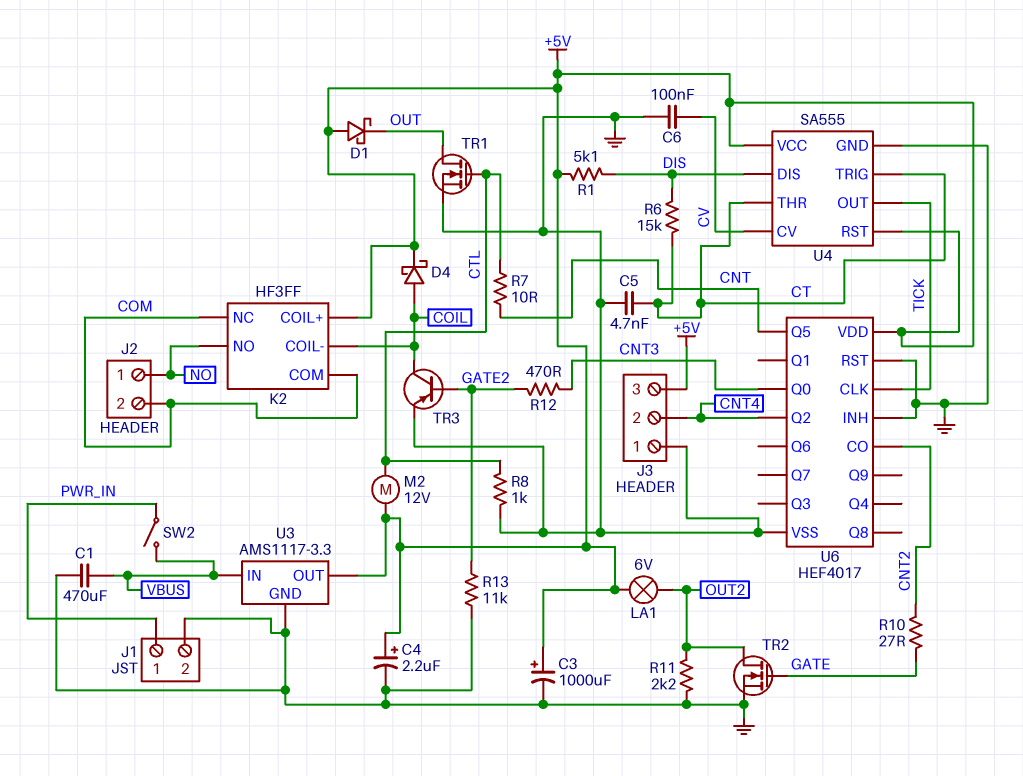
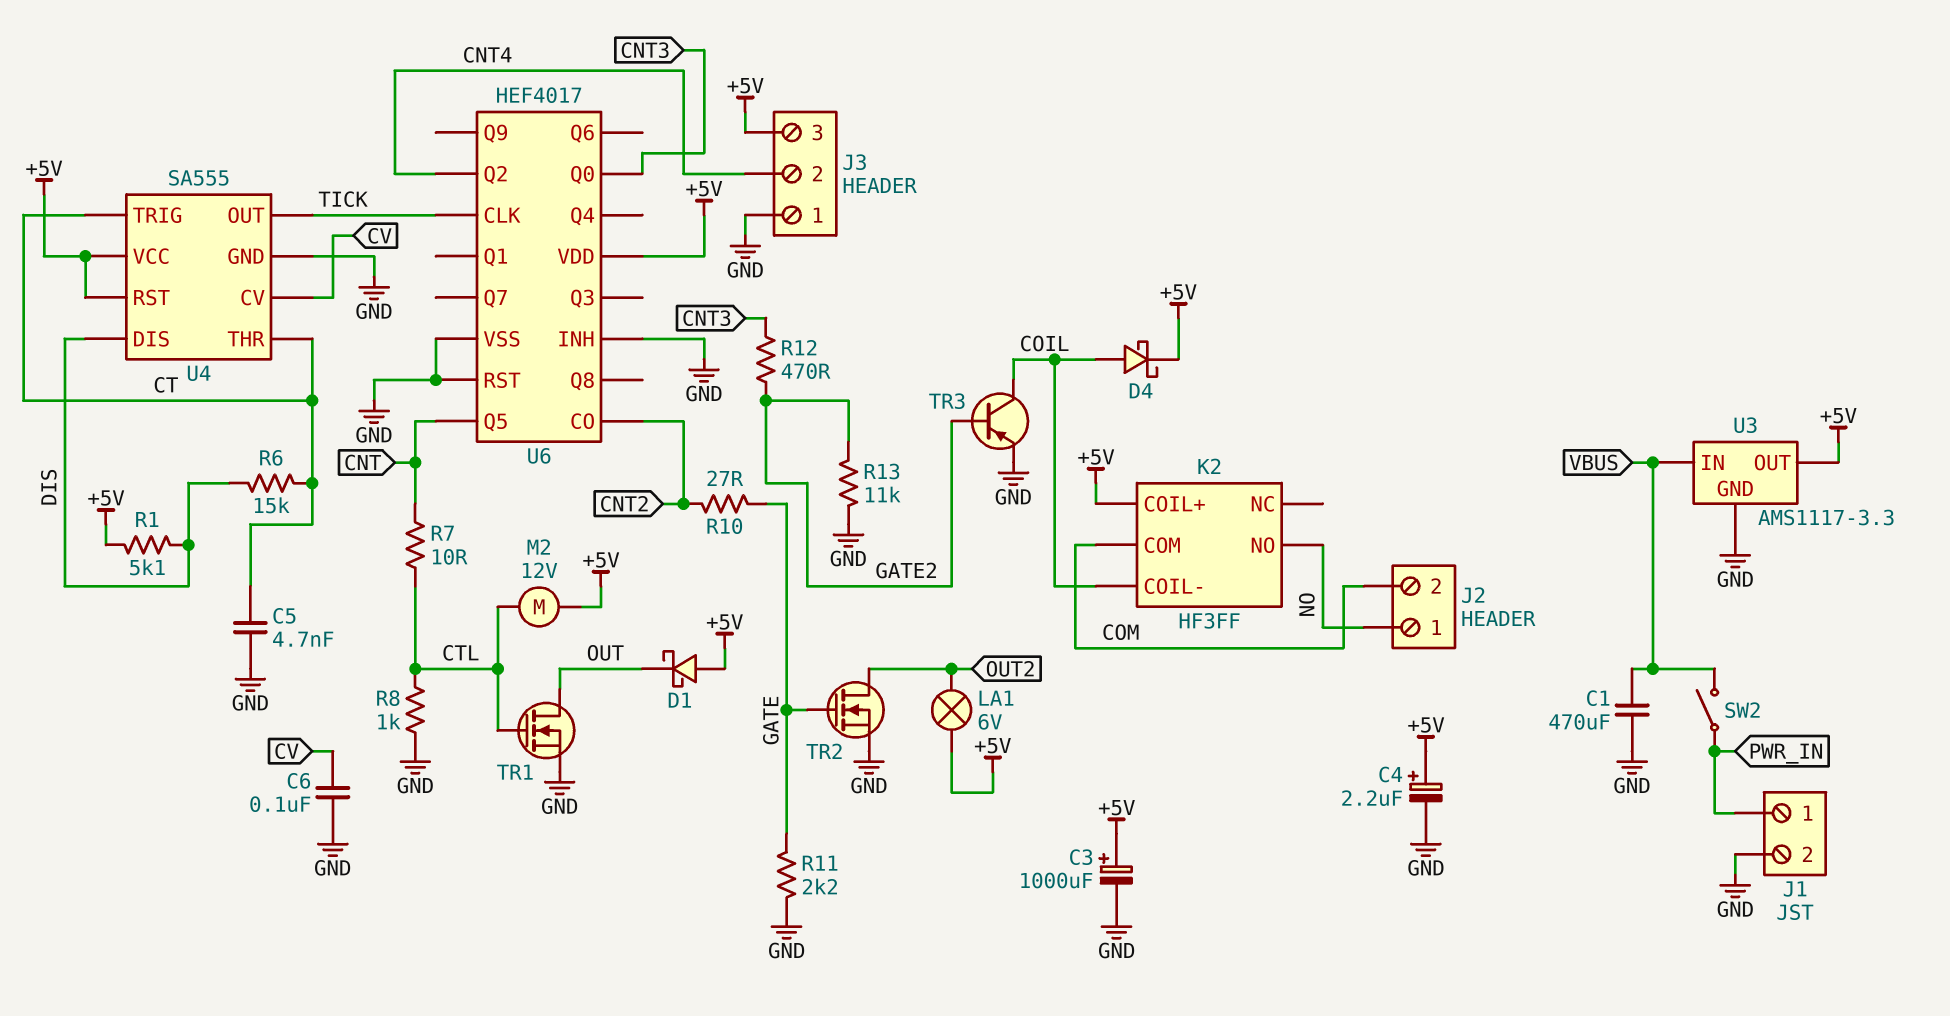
K2 pin NC: COM -> none
R11: 2.2k (GND, OUT2) -> 2.2k (GATE, GND)

